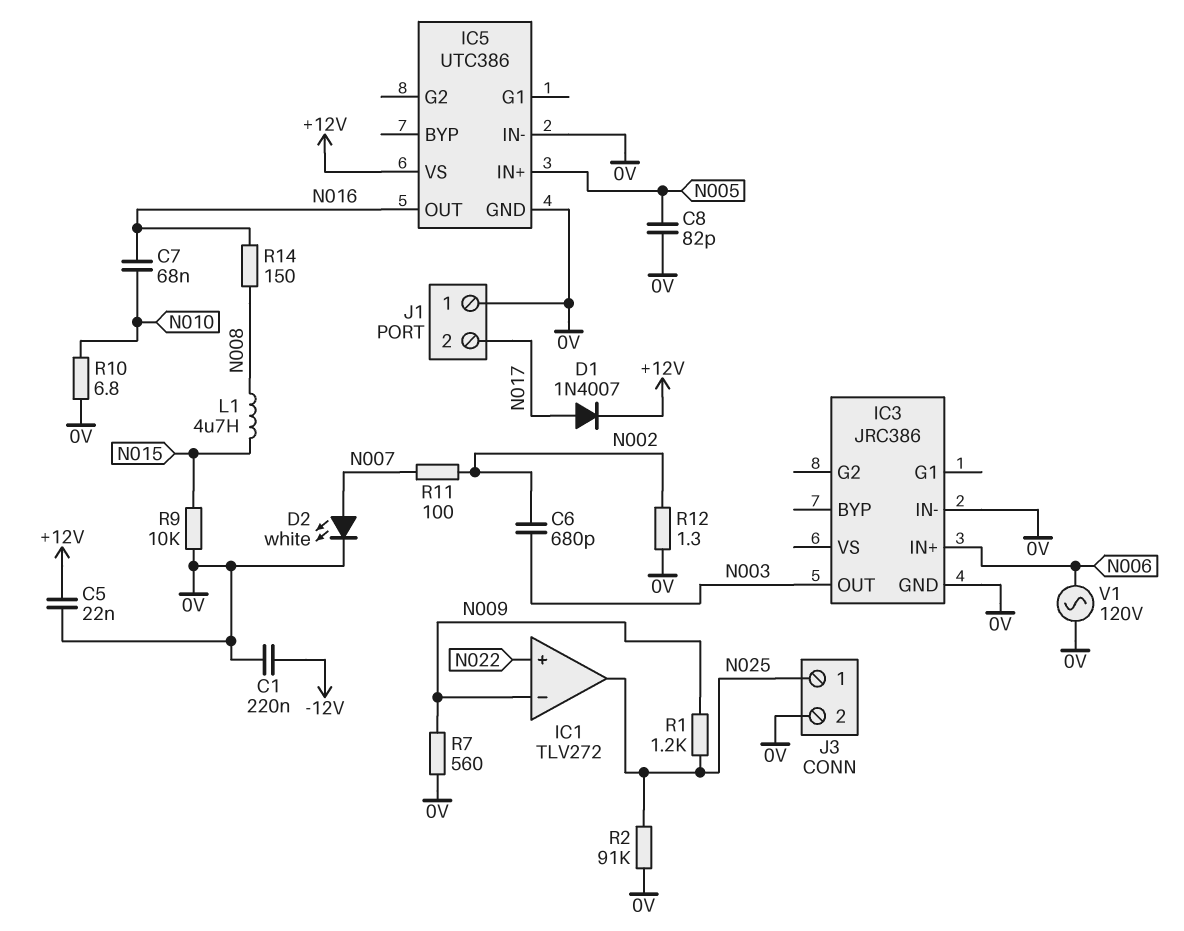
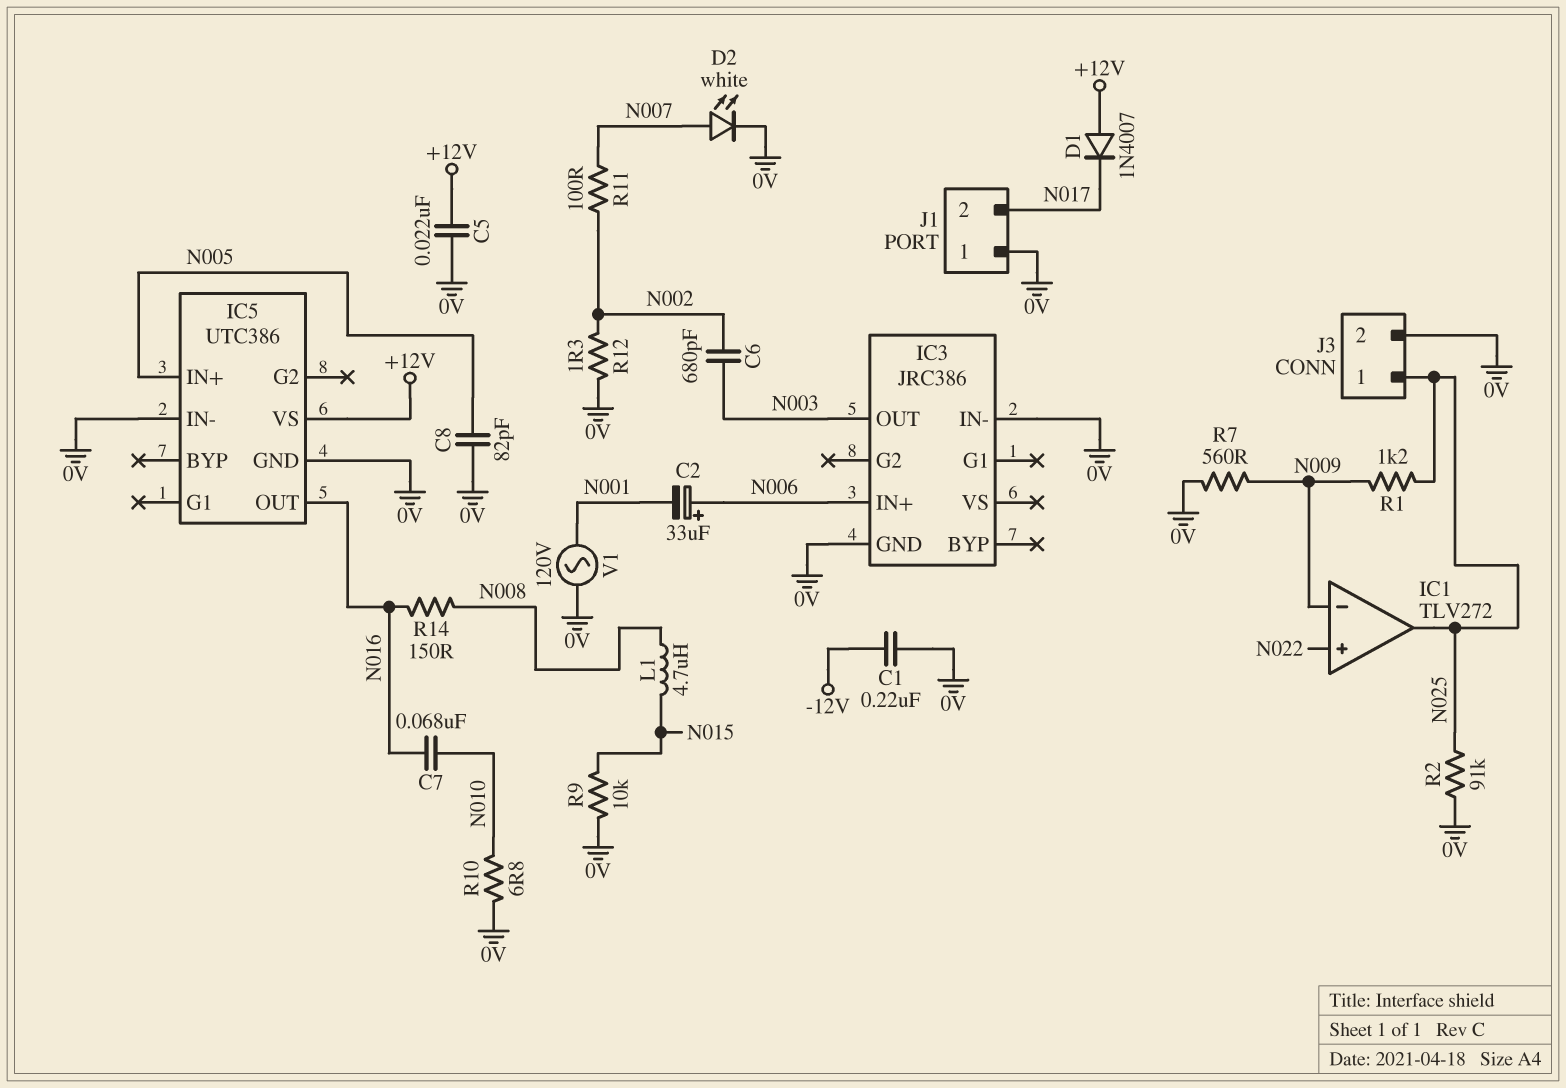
C2: none -> 33uF (plus N006, minus N001)
D1: diode 1N4007 (A N017, K +12V) -> diode 1N4007 (A +12V, K N017)
V1: AC 120V (0V, N006) -> AC 120V (0V, N001)

